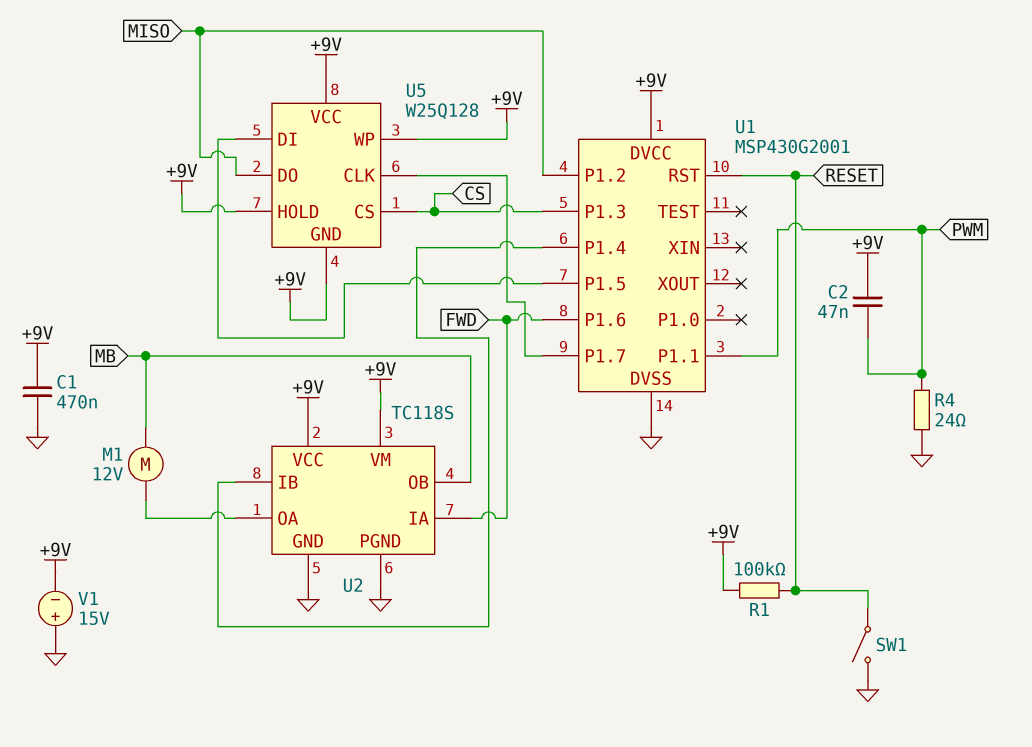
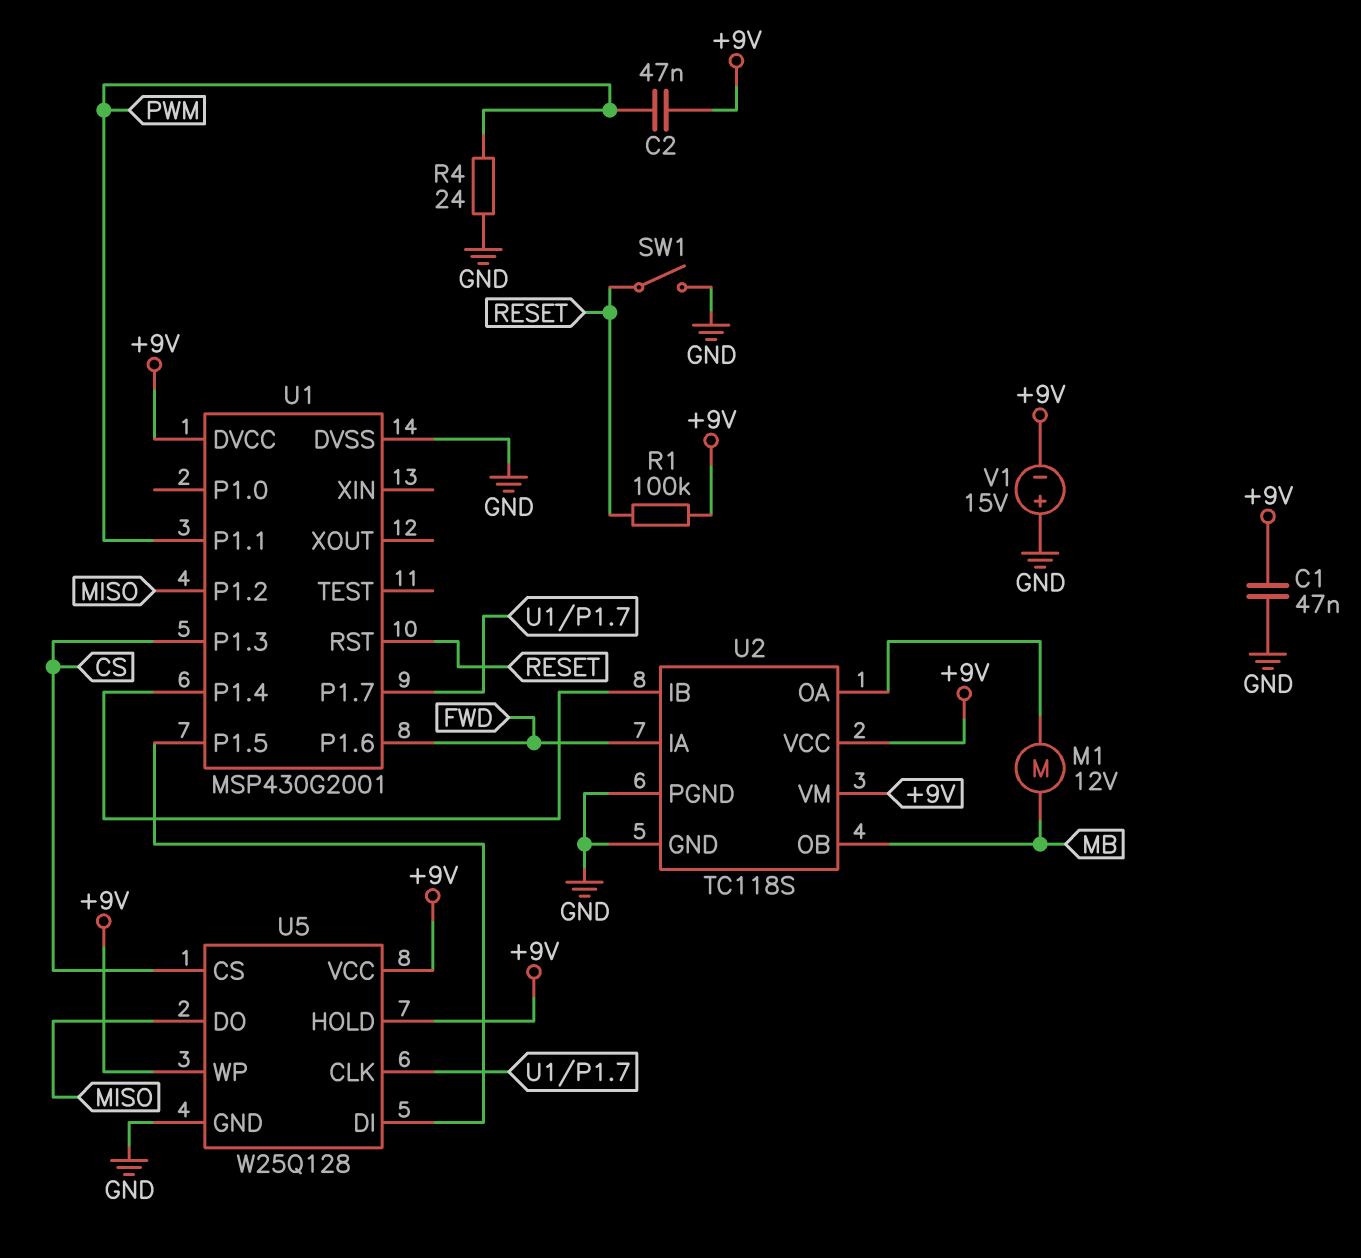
C1: 470nF (+9V, GND) -> 47nF (+9V, GND)
U5 pin GND: +9V -> GND

